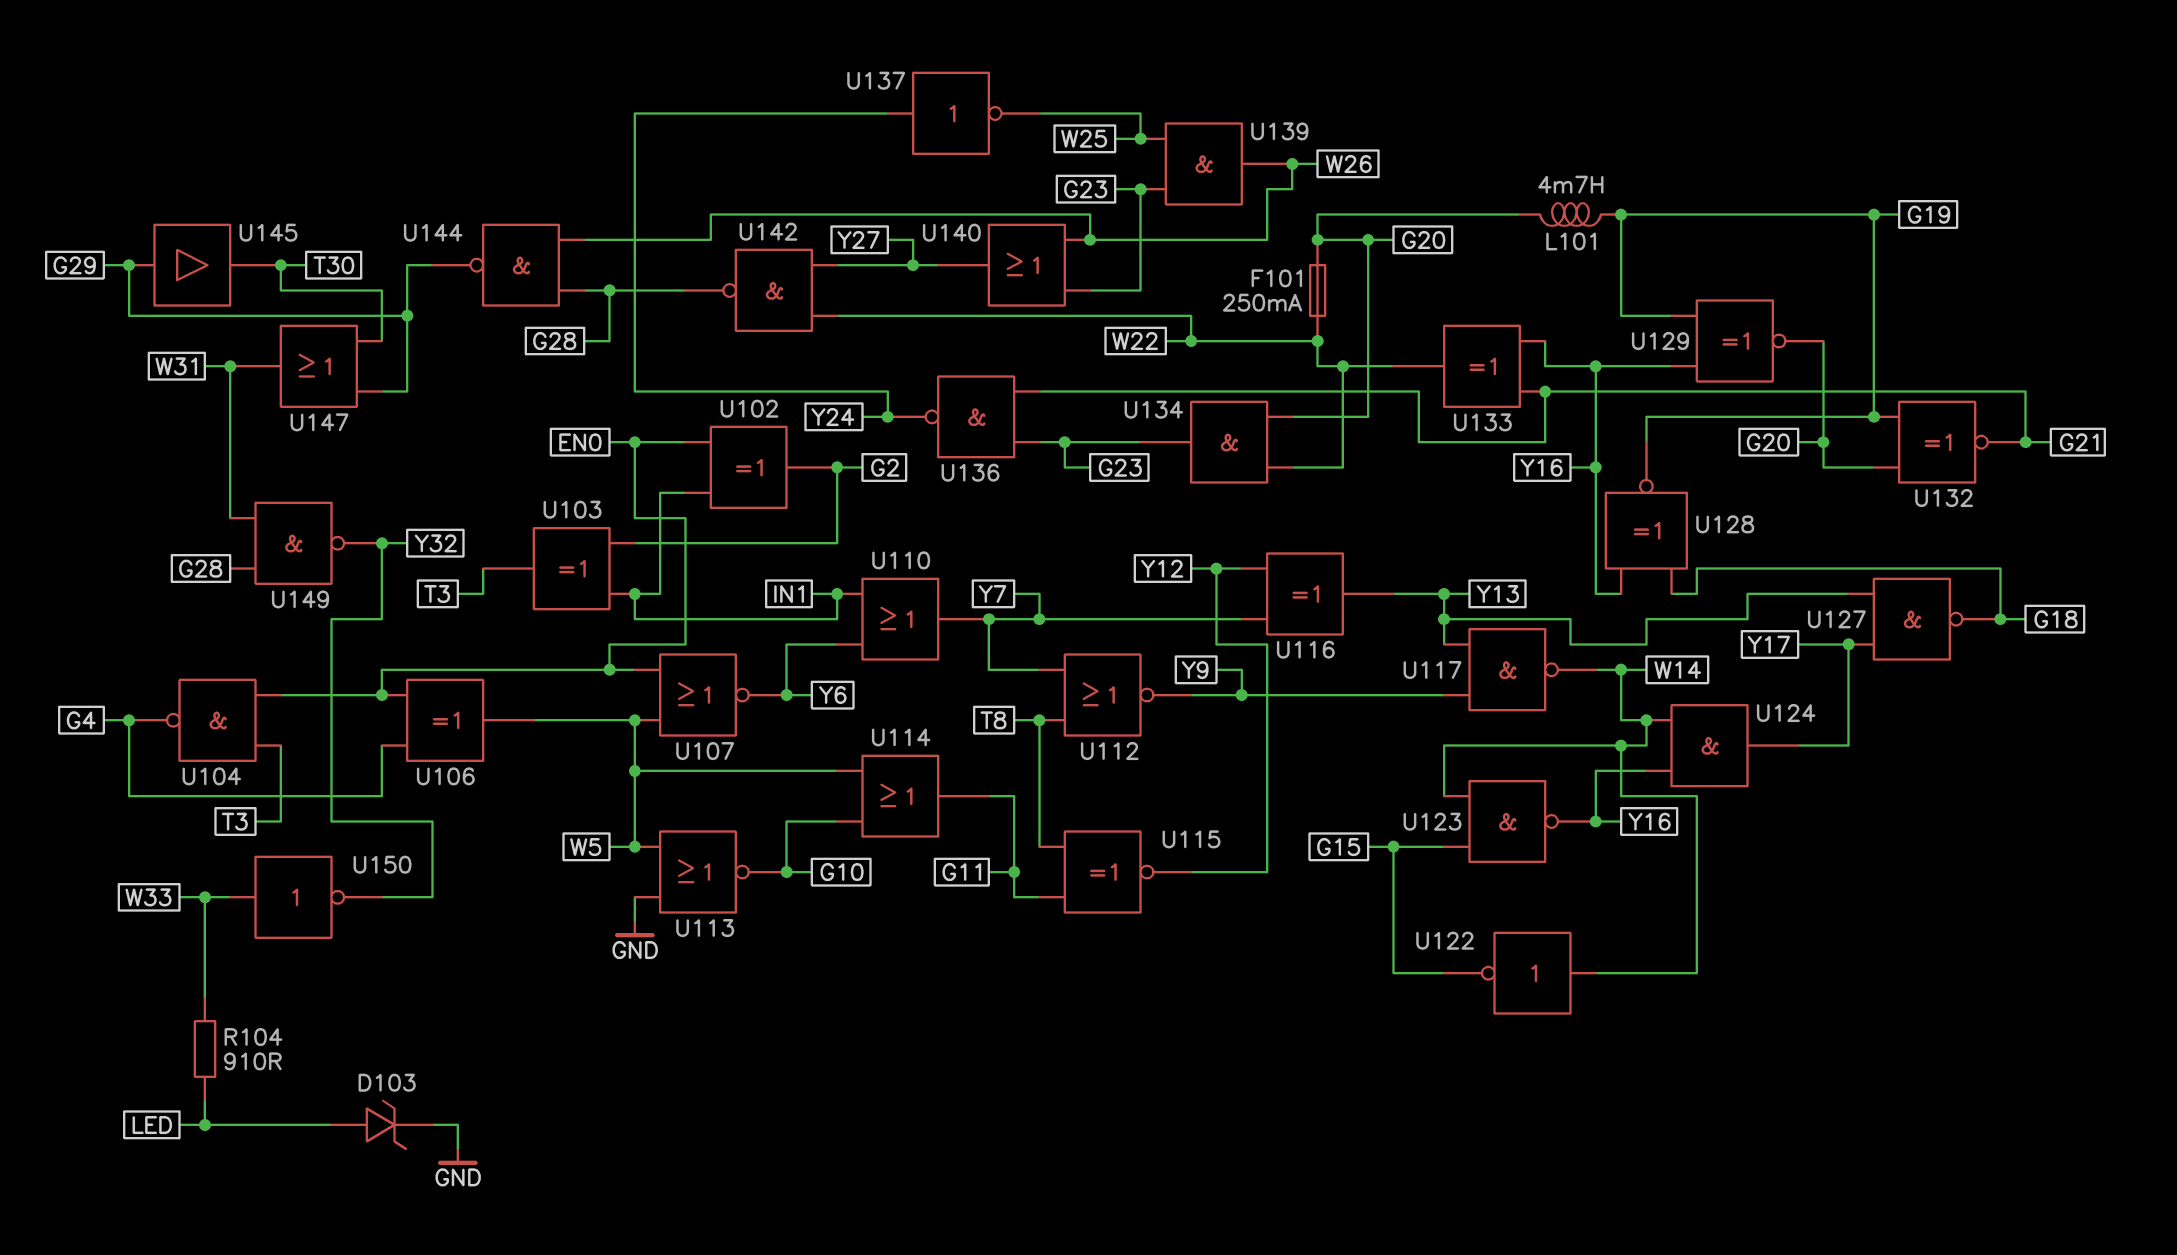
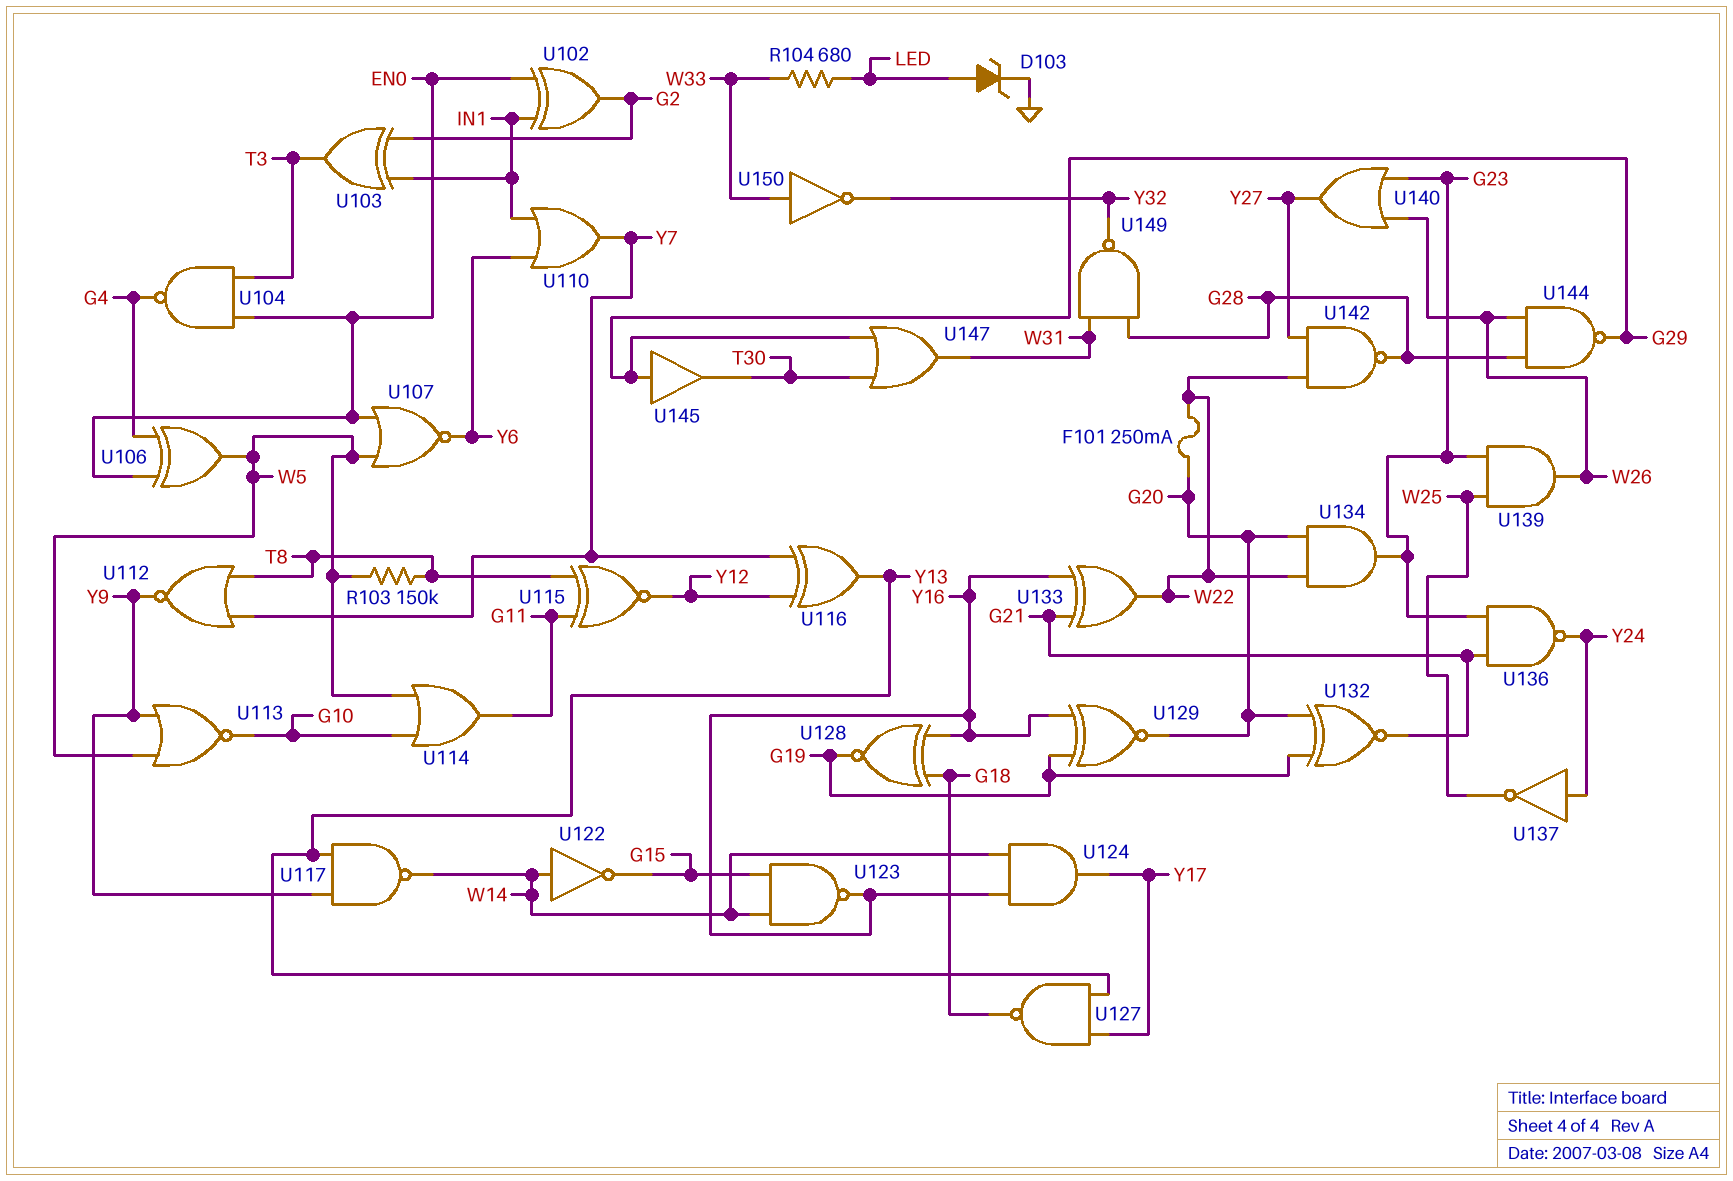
L101: 4.7mH (G19, G20) -> none
R103: none -> 150k (T8, W5)
R104: 910 (LED, W33) -> 680 (LED, W33)
U113: NOR (in GND, in W5, out G10) -> NOR (in W5, in Y9, out G10)

